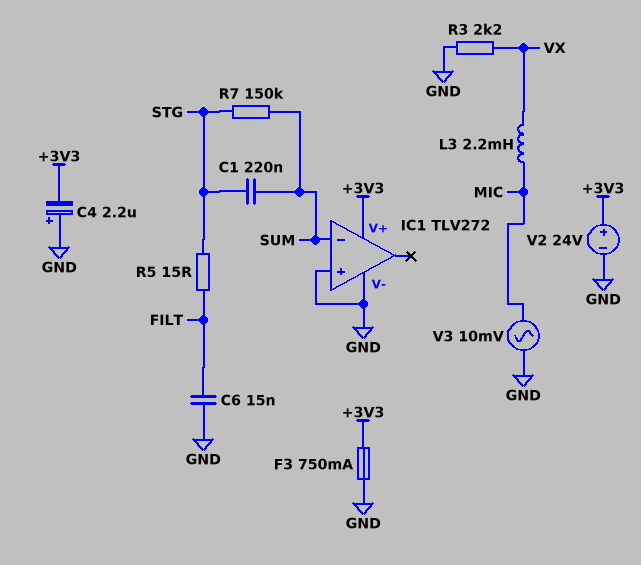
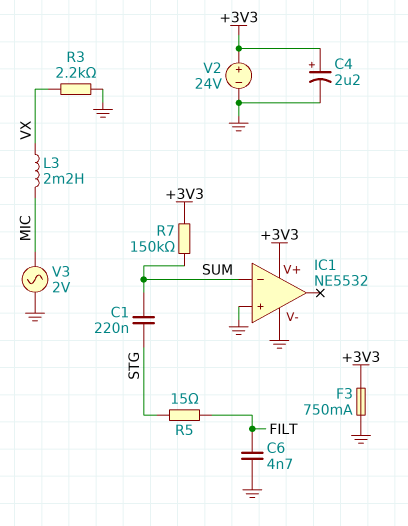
C4: 2.2uF (plus GND, minus +3V3) -> 2.2uF (plus +3V3, minus GND)
C6: 15nF (FILT, GND) -> 4.7nF (FILT, GND)
IC1: TLV272 -> NE5532
R7: 150k (STG, SUM) -> 150k (+3V3, SUM)
V3: AC 10mV (GND, MIC) -> AC 2V (GND, MIC)

